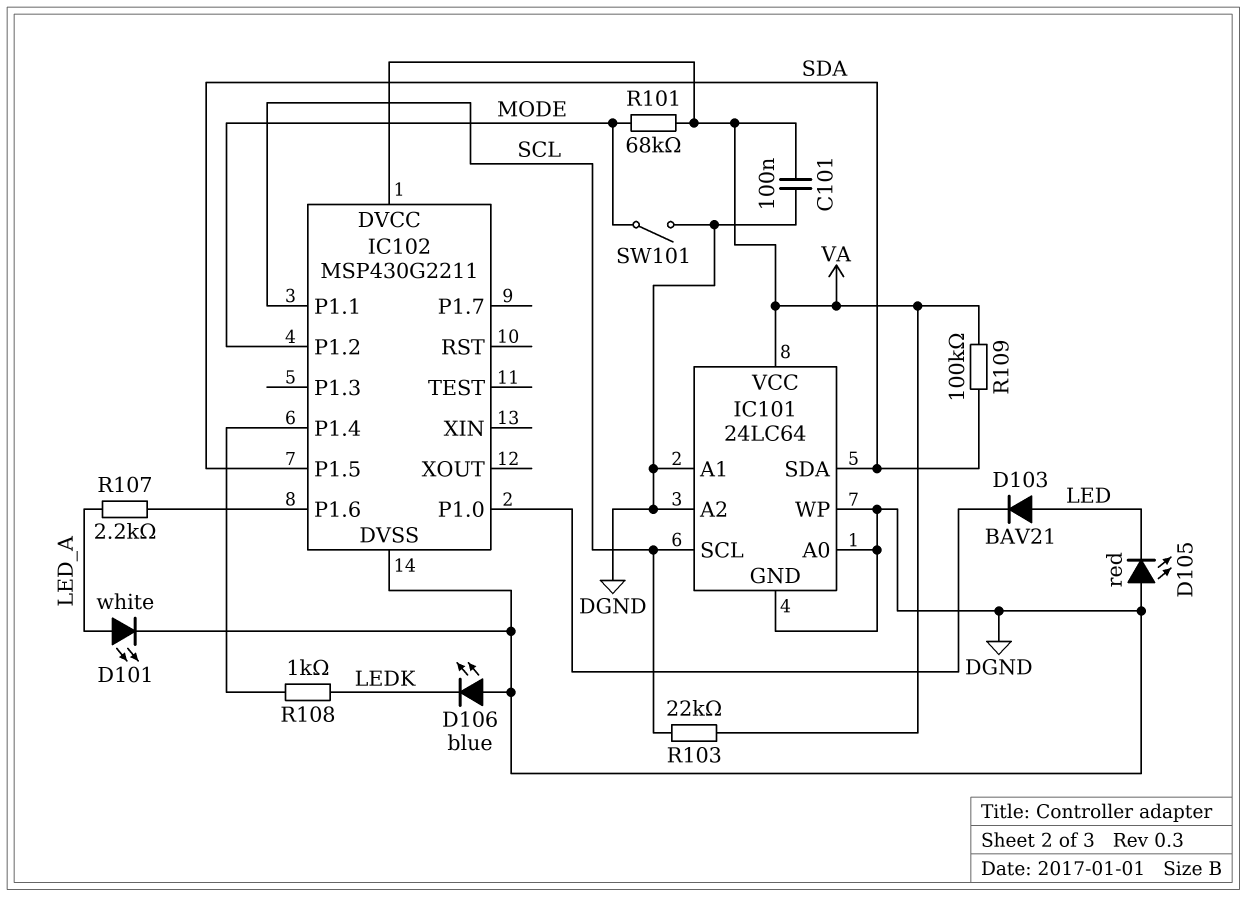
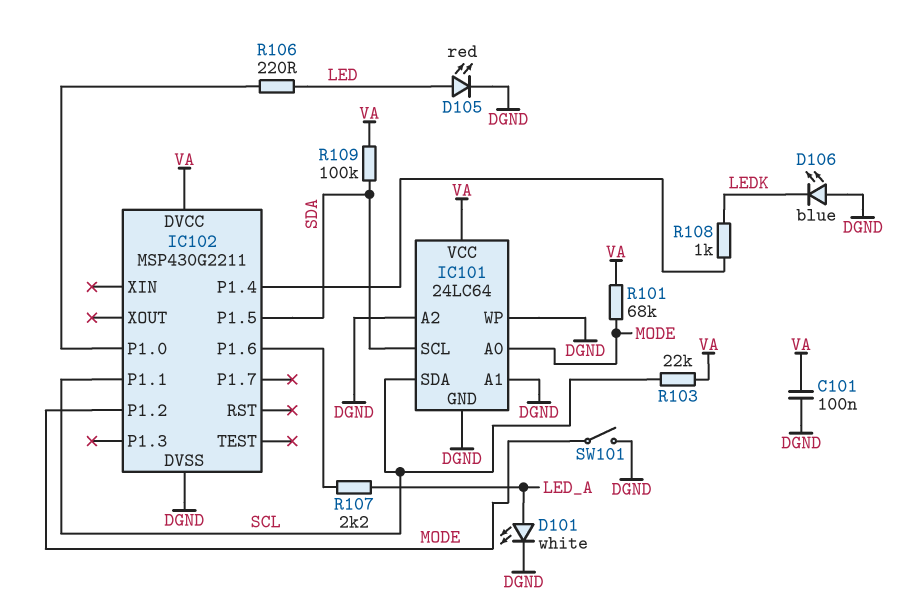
D103: diode BAV21 (A LED, K IC102/P1.0) -> none
D105: LED red (A DGND, K LED) -> LED red (A LED, K DGND)
IC101 pin A0: DGND -> MODE
IC101 pin SCL: SCL -> SDA
IC101 pin SDA: SDA -> SCL
R106: none -> 220 (IC102/P1.0, LED)

